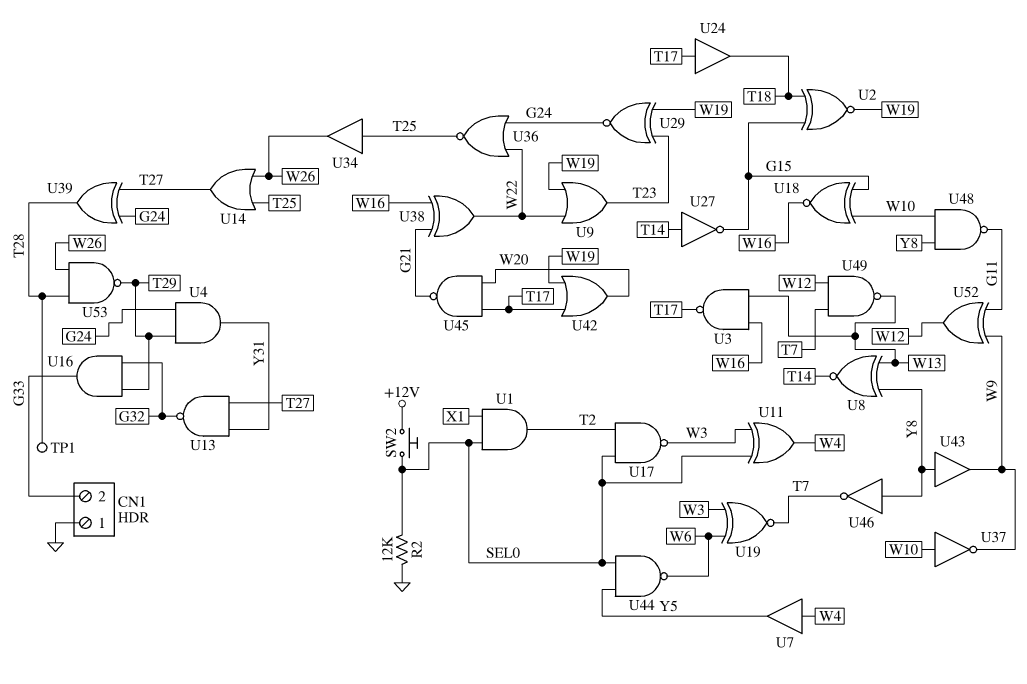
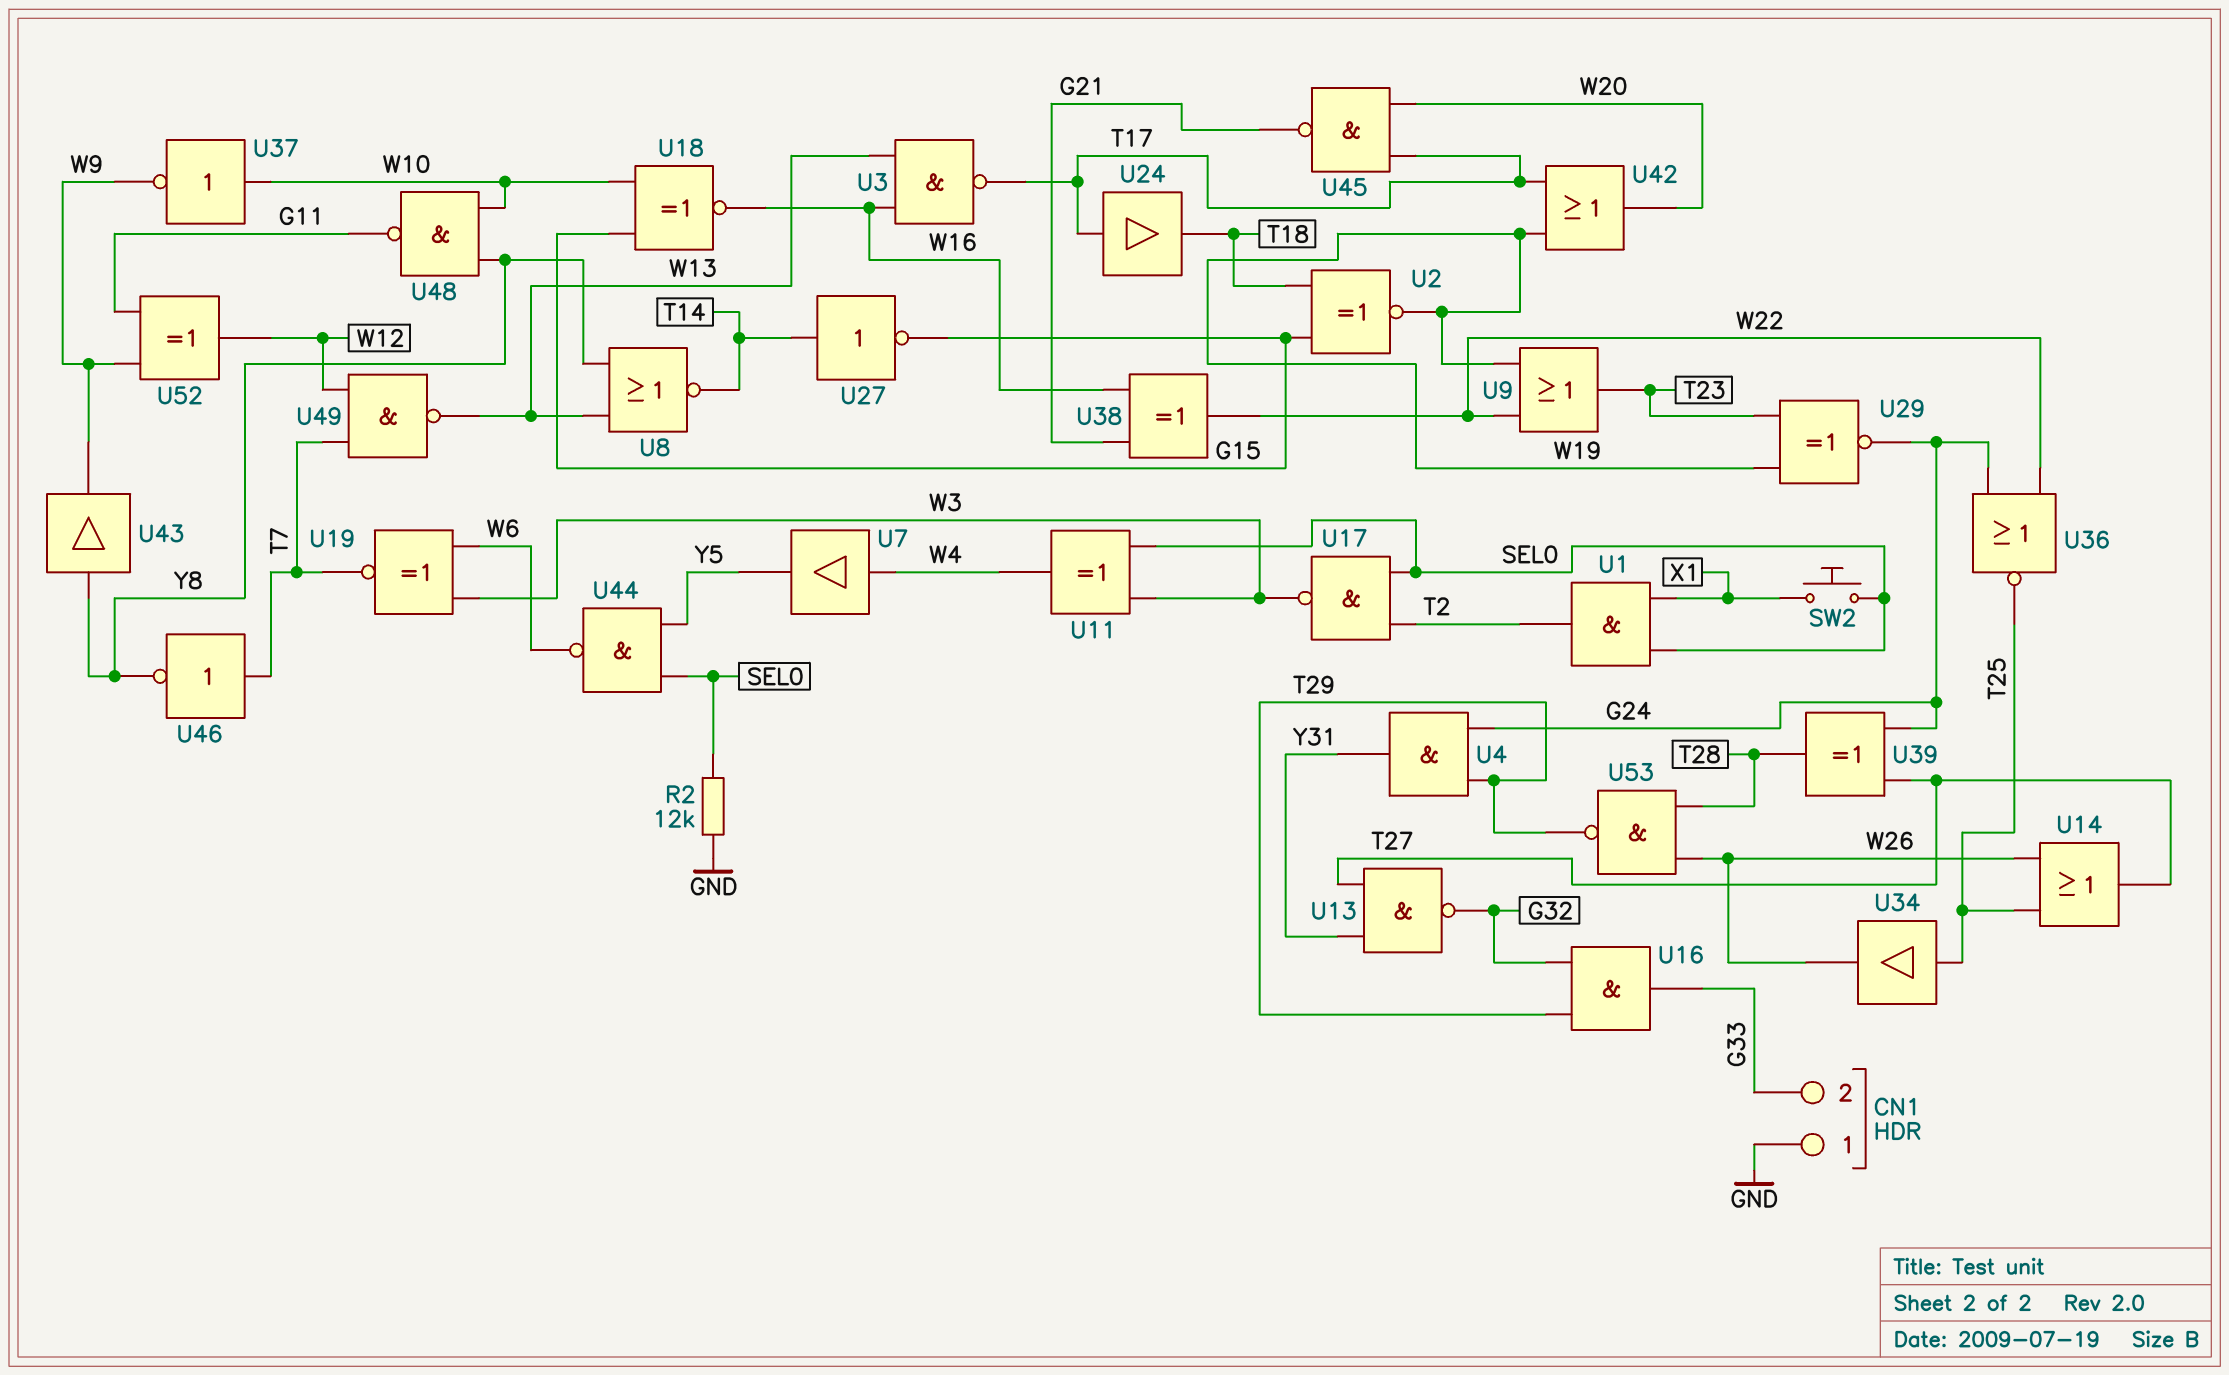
SW2: button (+12V, SEL0) -> button (SEL0, X1)
TP1: test point (T28) -> none
U8: XNOR (in W13, in Y8, out T14) -> NOR (in W13, in Y8, out T14)
U46: NOT (in Y8, out T7) -> NOT (in T7, out Y8)

